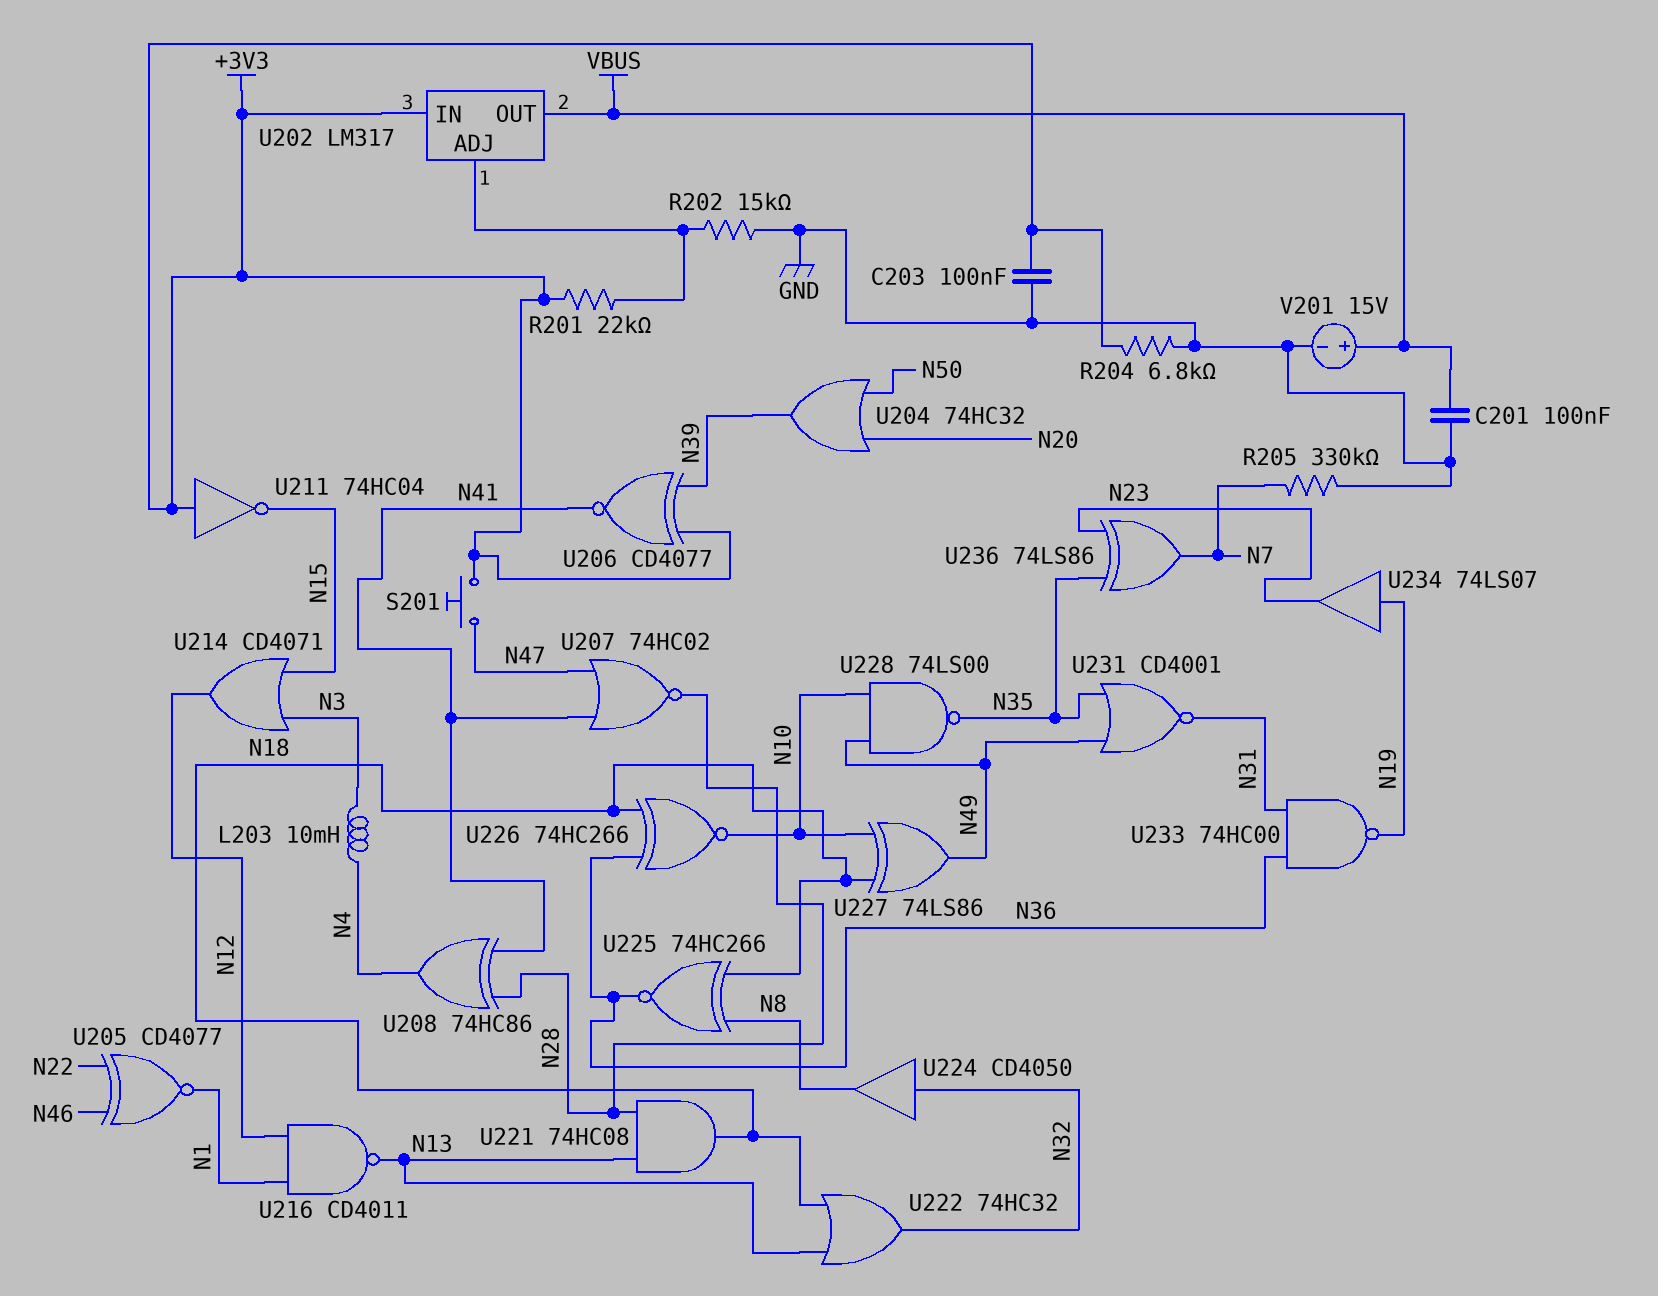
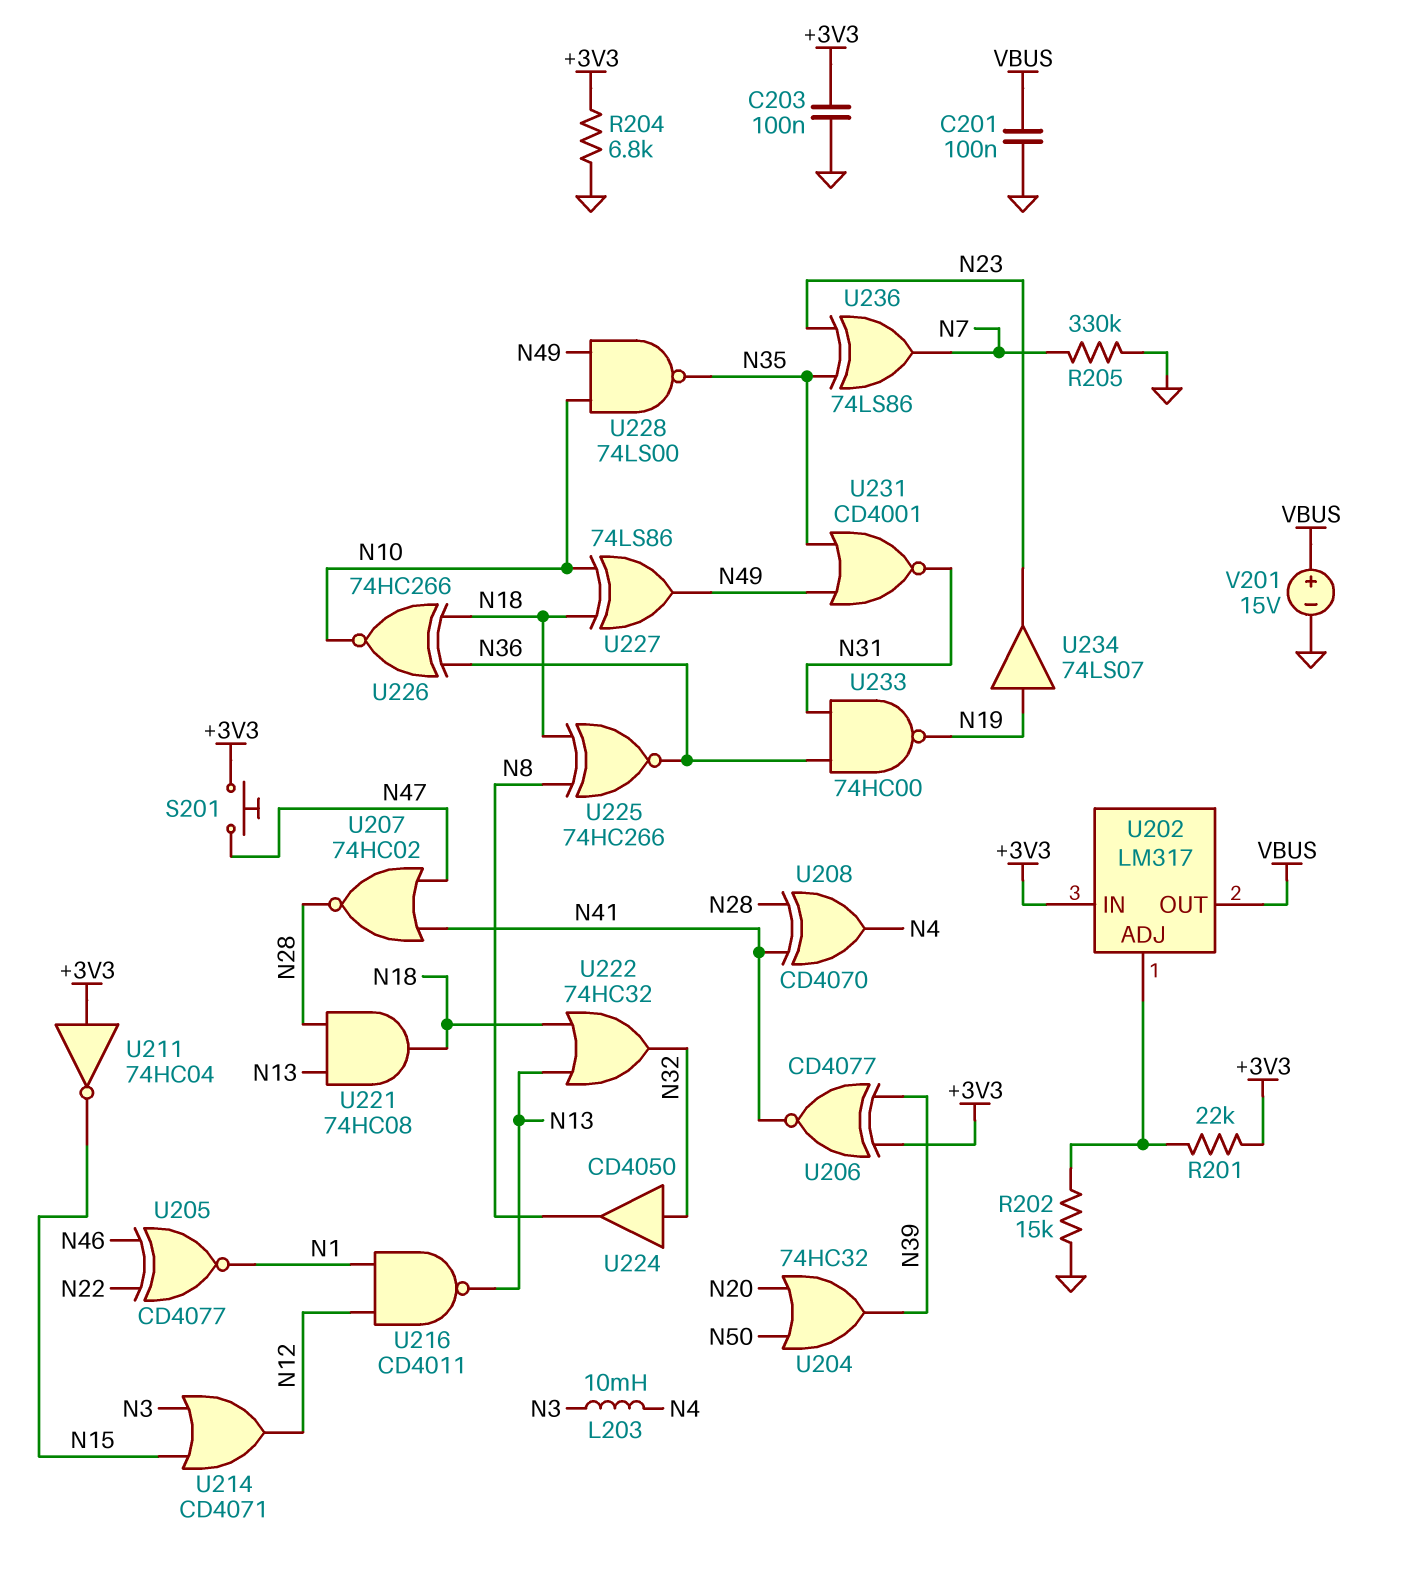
U208: XOR 74HC86 (in N28, in N41, out N4) -> XOR CD4070 (in N28, in N41, out N4)

